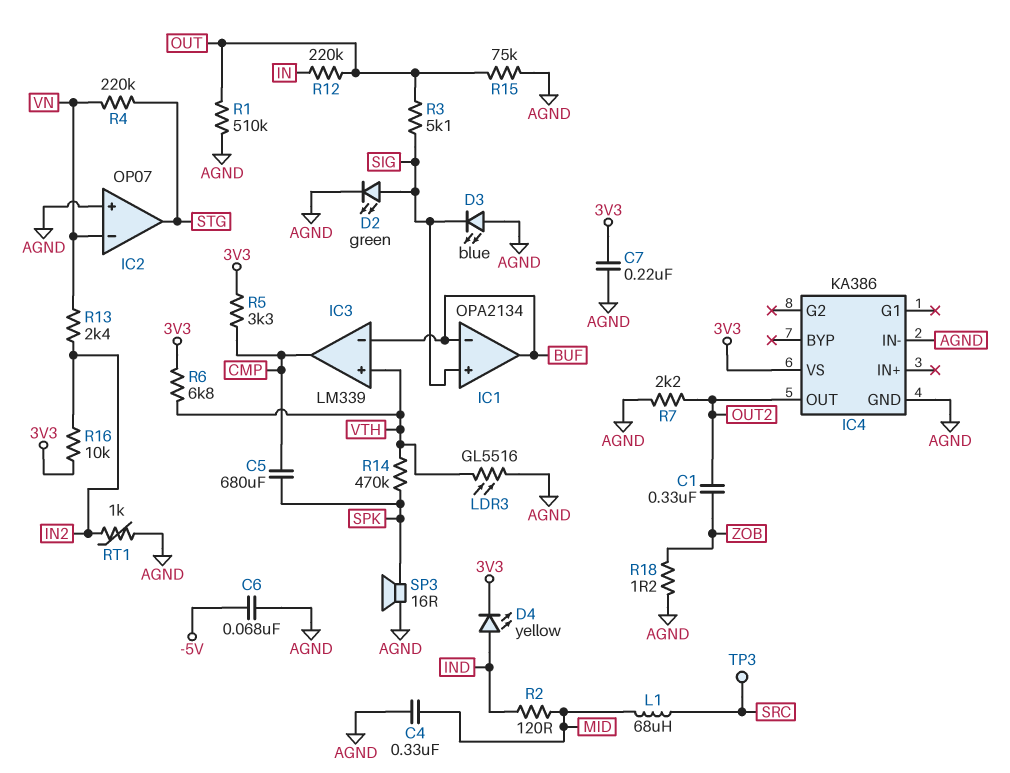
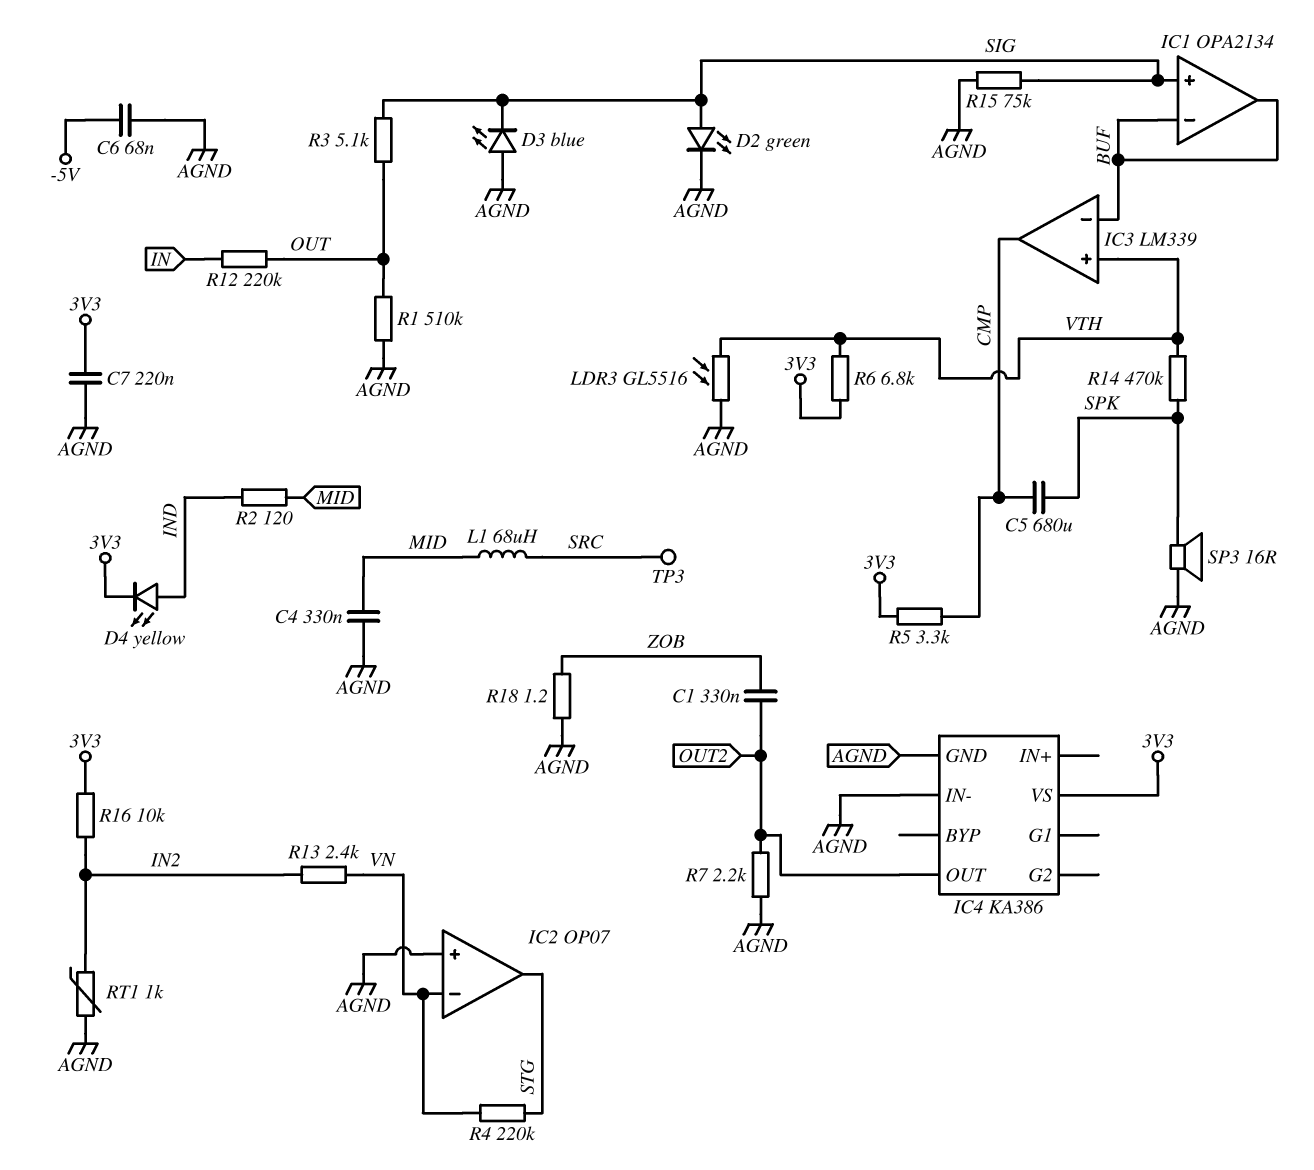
R15: 75k (AGND, OUT) -> 75k (AGND, SIG)

